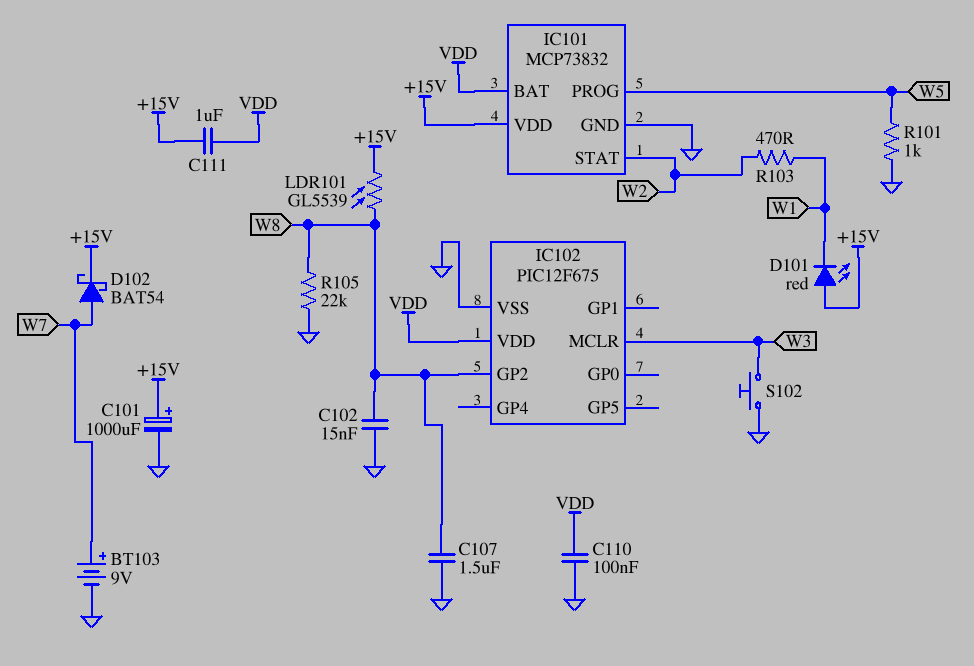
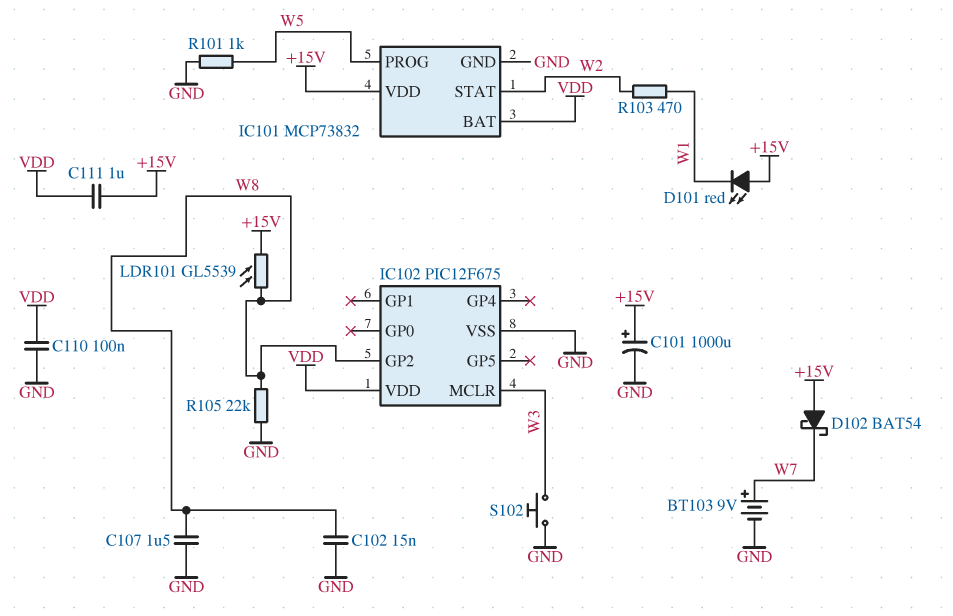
D102: schottky BAT54 (A W7, K +15V) -> schottky BAT54 (A +15V, K W7)

